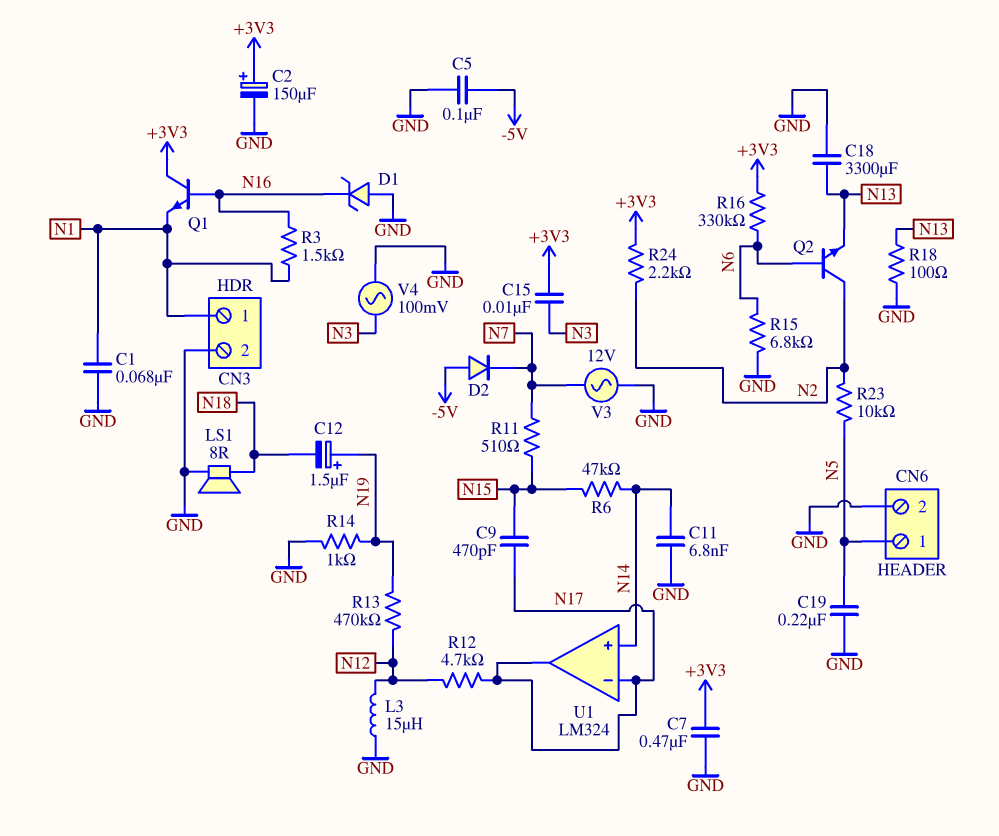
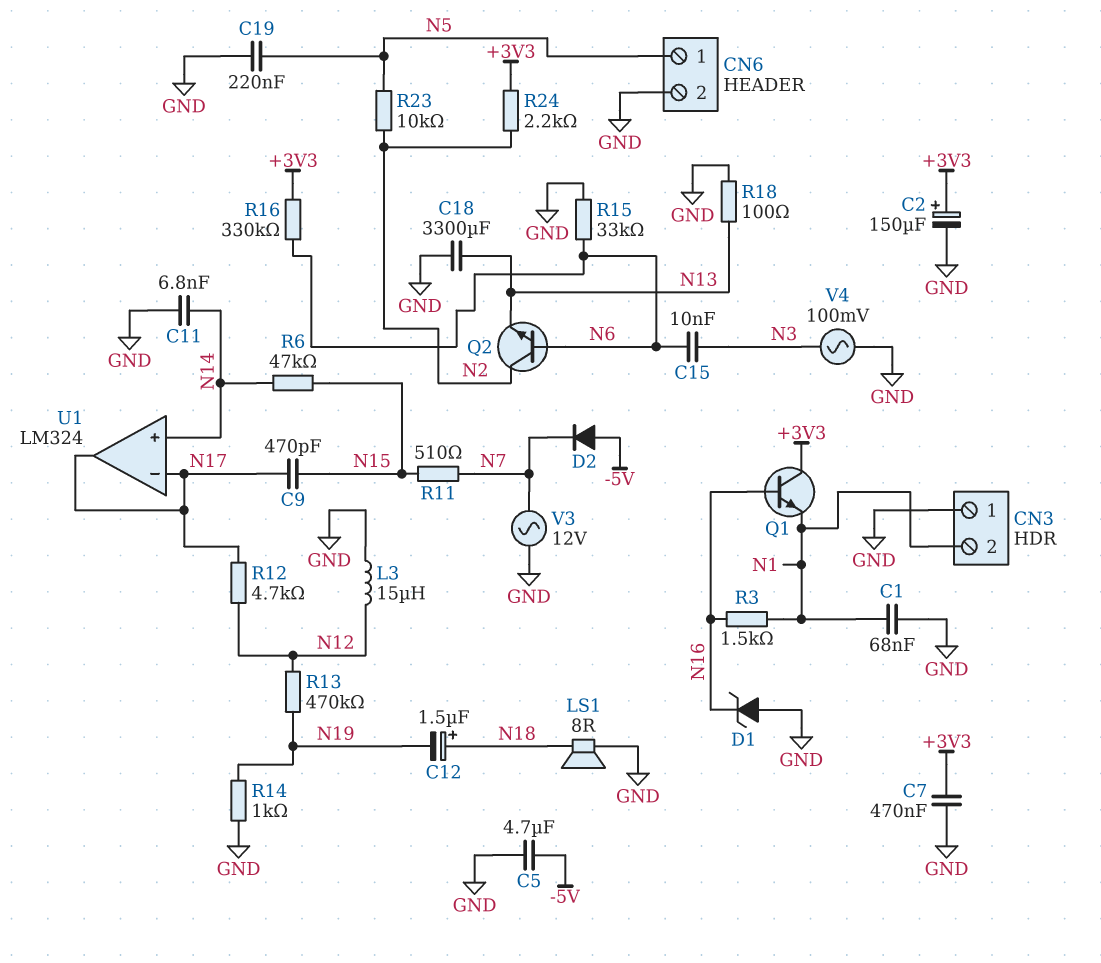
C5: 100nF (-5V, GND) -> 4.7uF (-5V, GND)
C12: 1.5uF (plus N19, minus N18) -> 1.5uF (plus N18, minus N19)
C15: 10nF (+3V3, N3) -> 10nF (N3, N6)
CN3 pin 1: N1 -> GND
CN3 pin 2: GND -> N1
R15: 6.8k (GND, N6) -> 33k (GND, N6)

